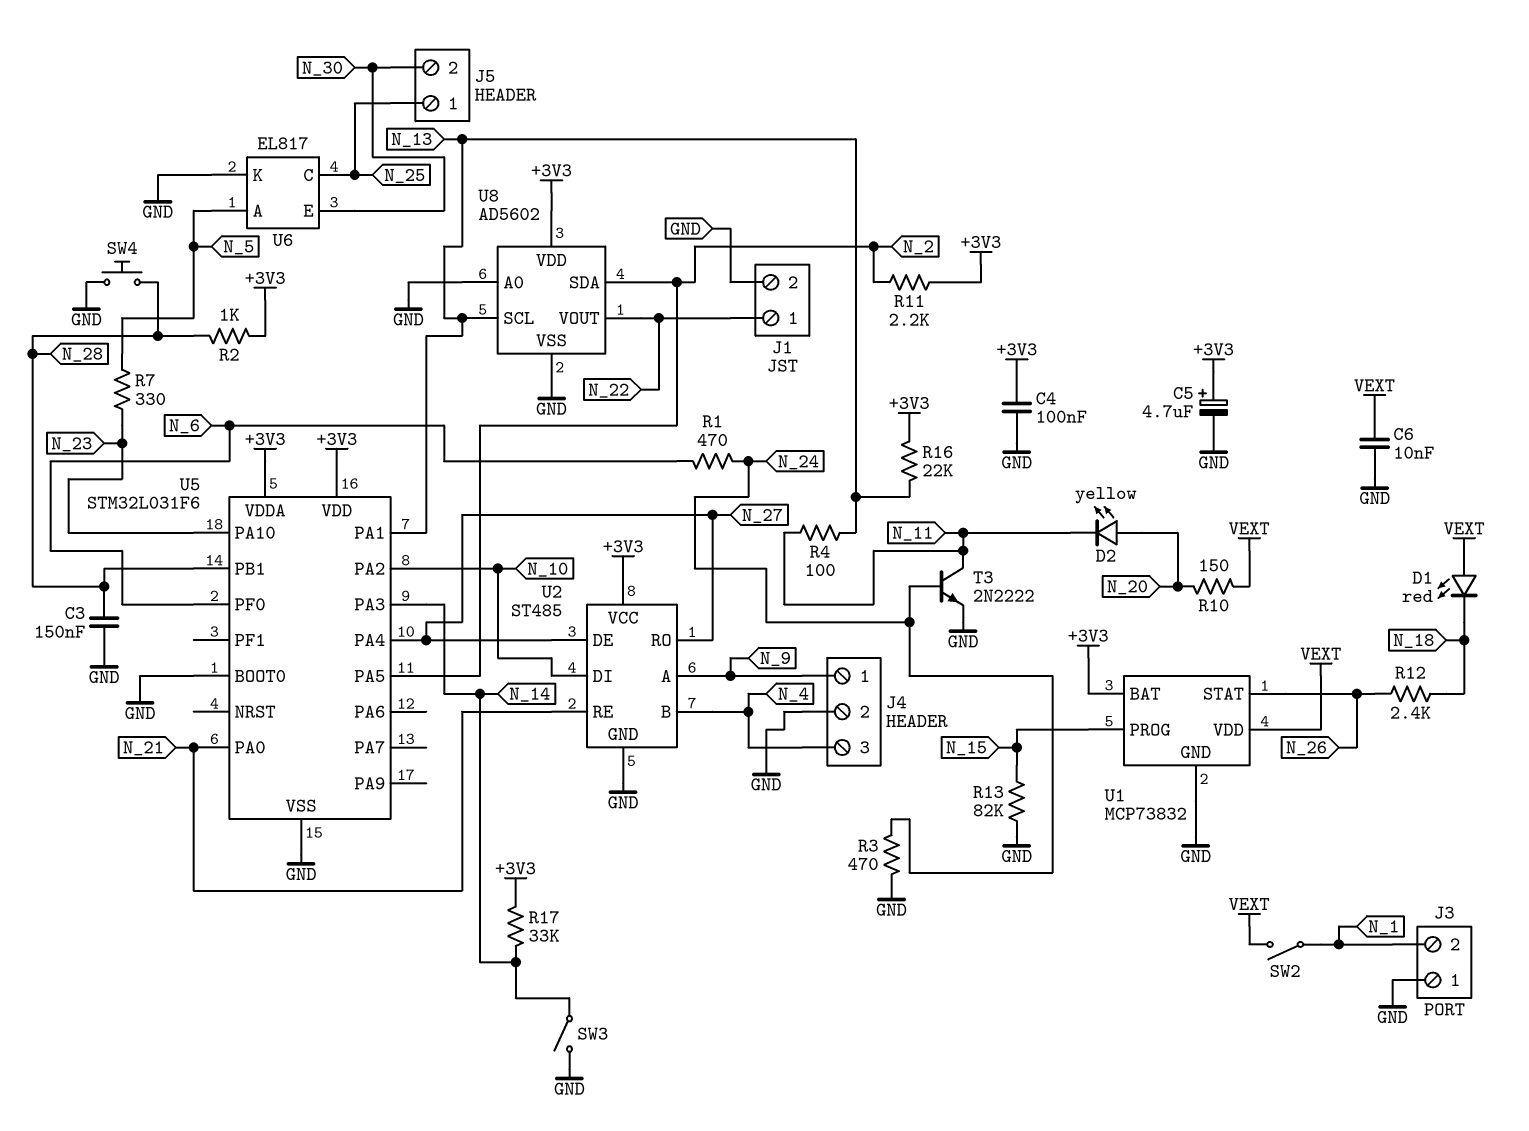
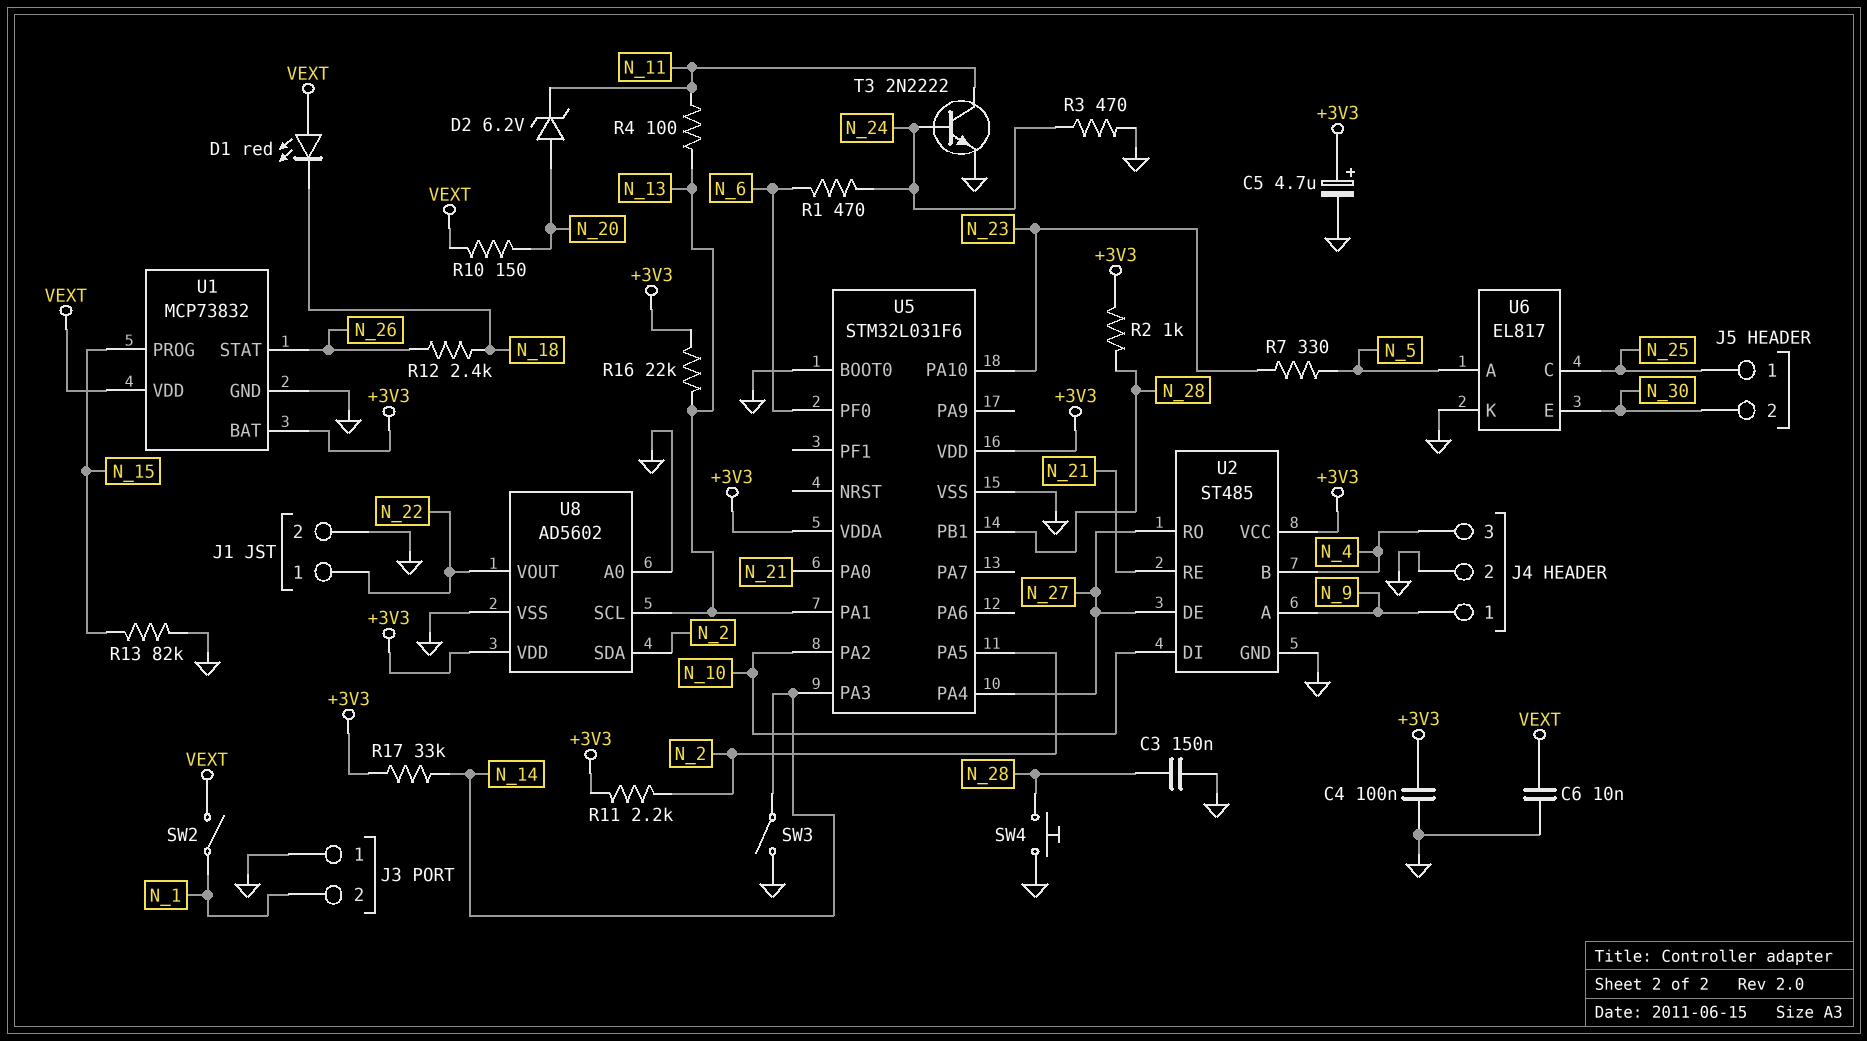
D2: LED yellow (A N_20, K N_11) -> zener 6.2V (A N_20, K N_11)

